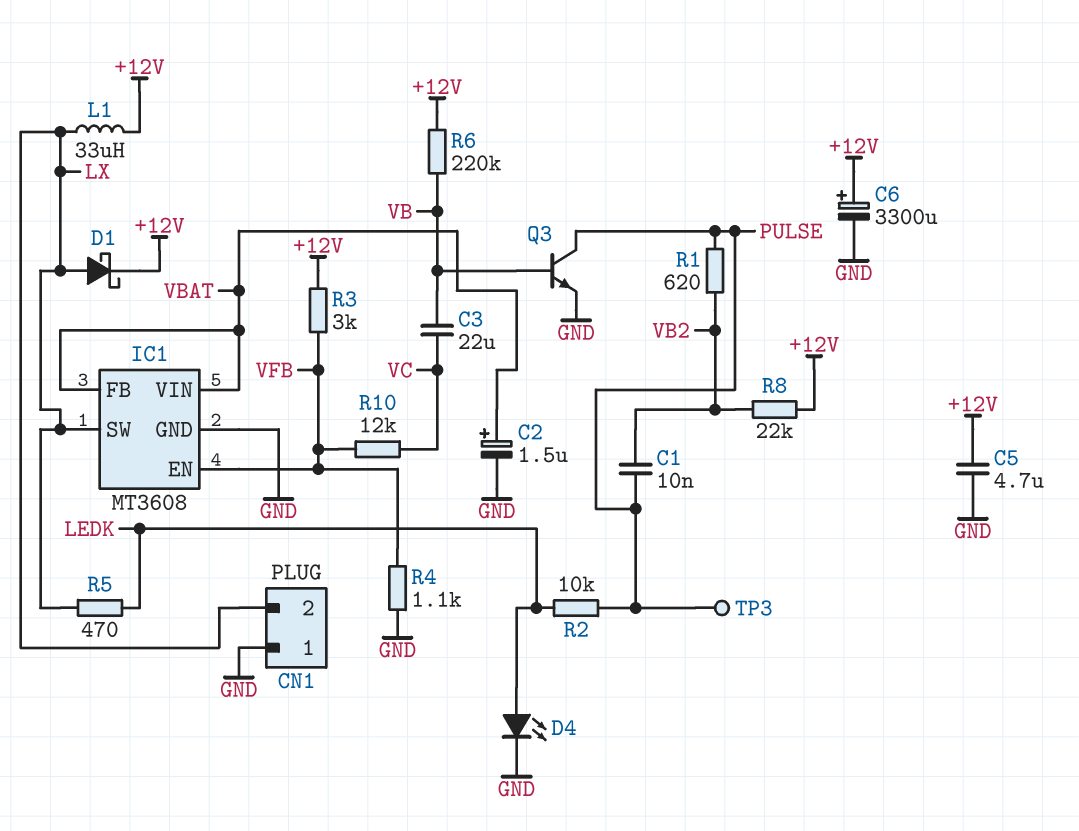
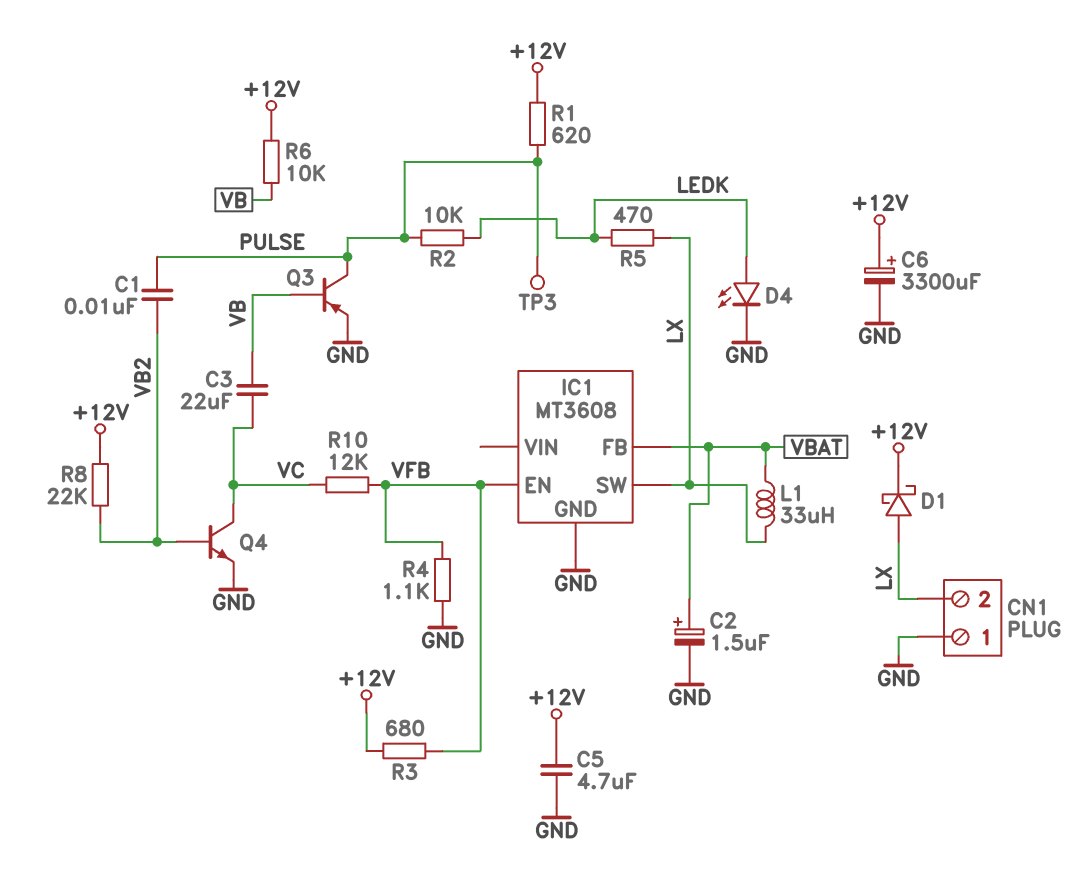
IC1 pin VIN: VBAT -> none
L1: 33uH (+12V, LX) -> 33uH (LX, VBAT)
Q3: NPN (B VB, C PULSE, E GND) -> PNP (B VB, C PULSE, E GND)
Q4: none -> NPN (B VB2, C VC, E GND)
R1: 620 (PULSE, VB2) -> 620 (+12V, PULSE)
R3: 3k (+12V, VFB) -> 680 (+12V, VFB)
R6: 220k (+12V, VB) -> 10k (+12V, VB)

